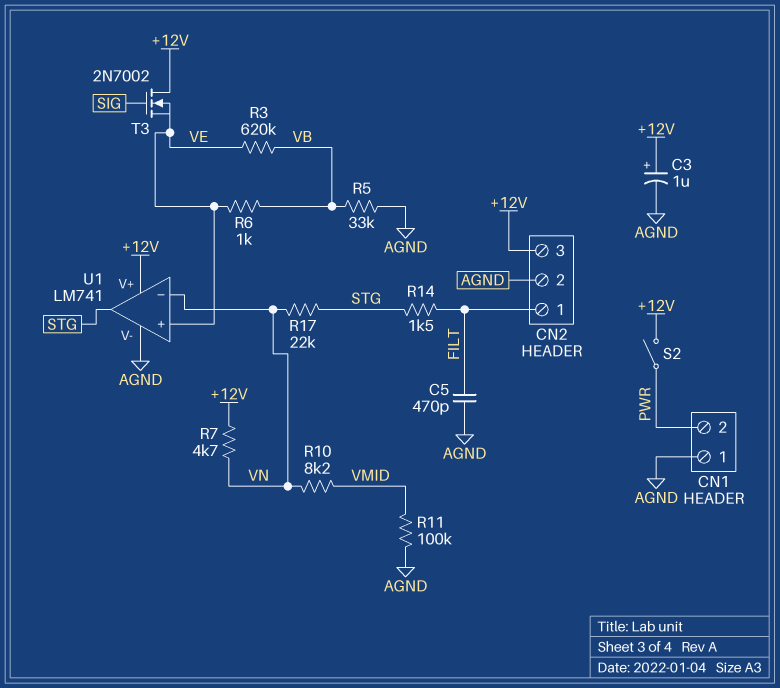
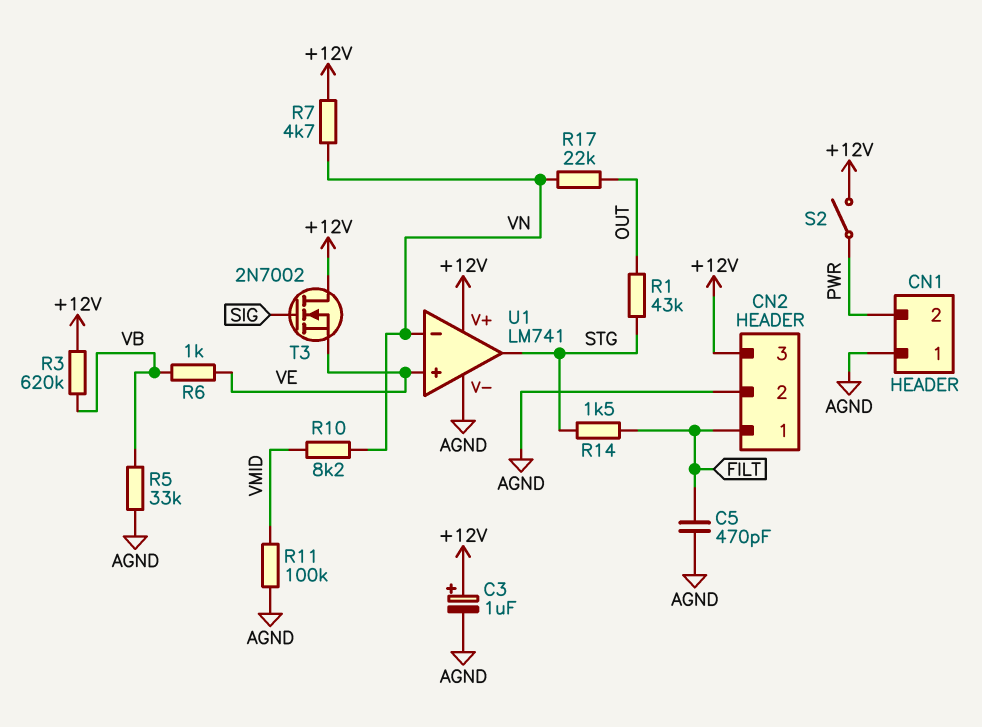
R1: none -> 43k (OUT, STG)
R3: 620k (VB, VE) -> 620k (+12V, VB)
R17: 22k (STG, VN) -> 22k (OUT, VN)

